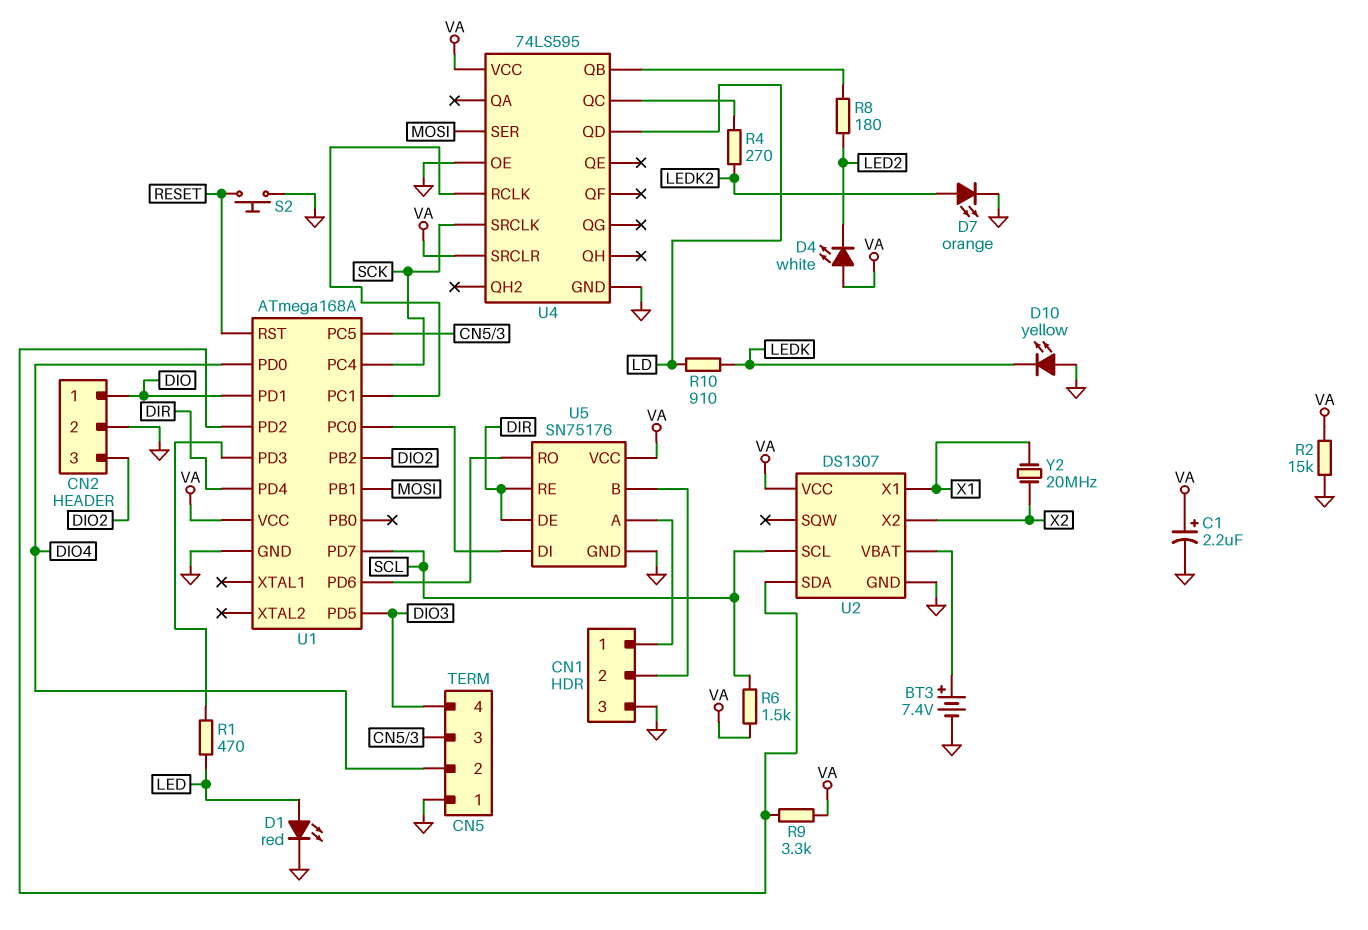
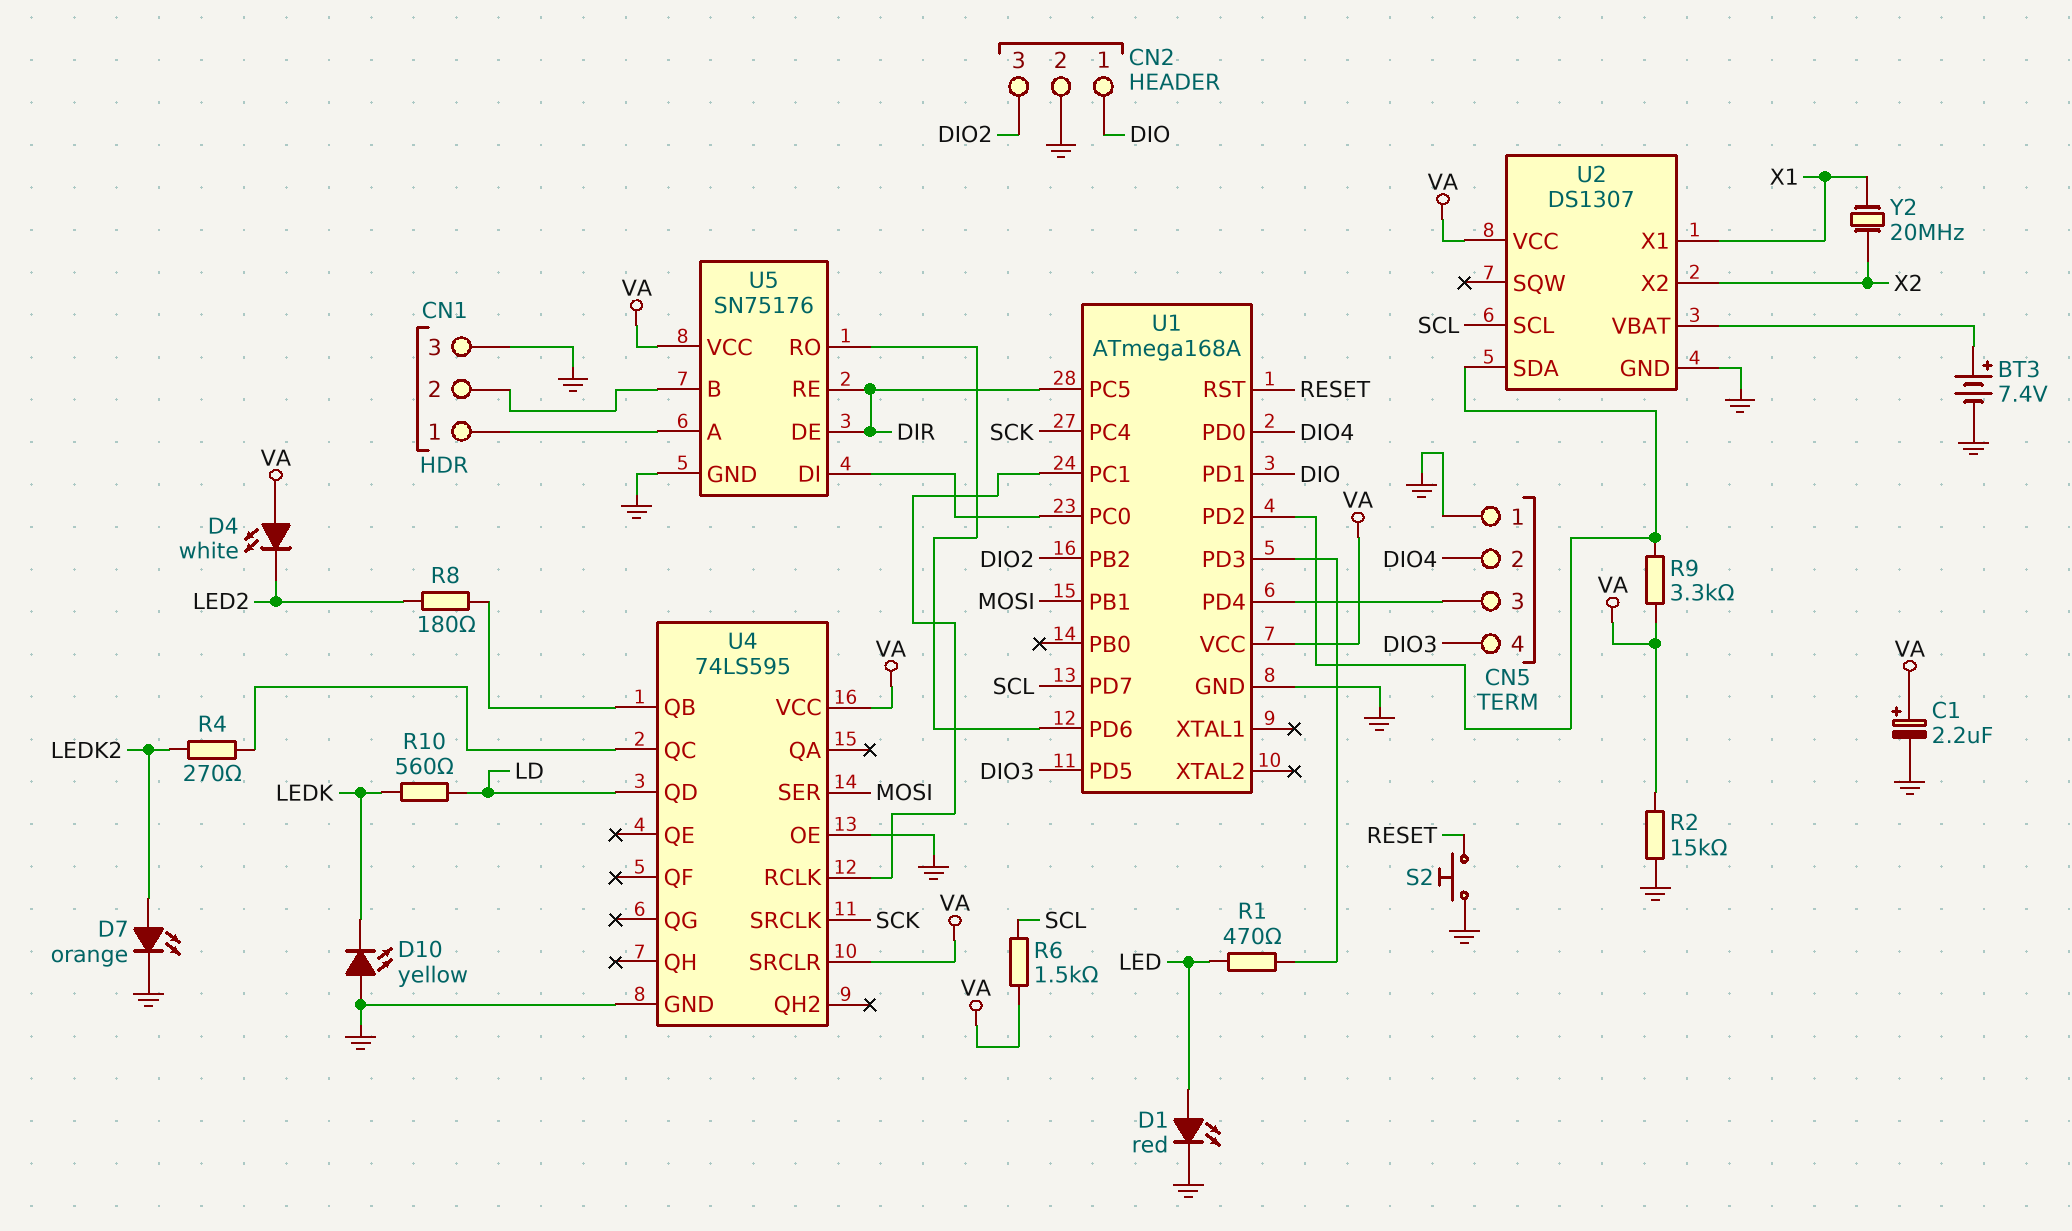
R10: 910 (LD, LEDK) -> 560 (LD, LEDK)
U1 pin PC5: CN5/3 -> DIR
U1 pin PD4: DIR -> CN5/3

